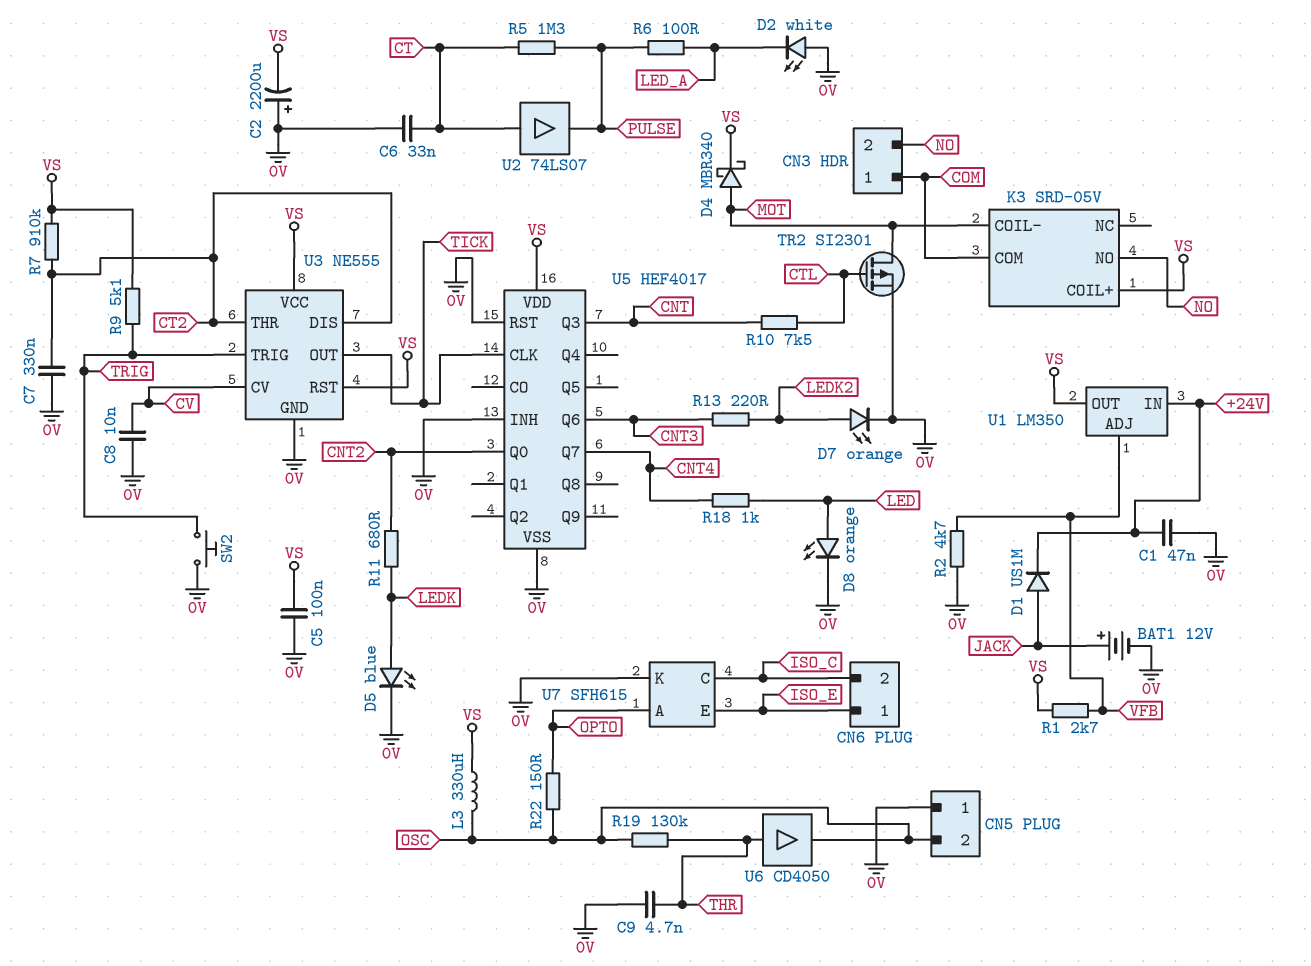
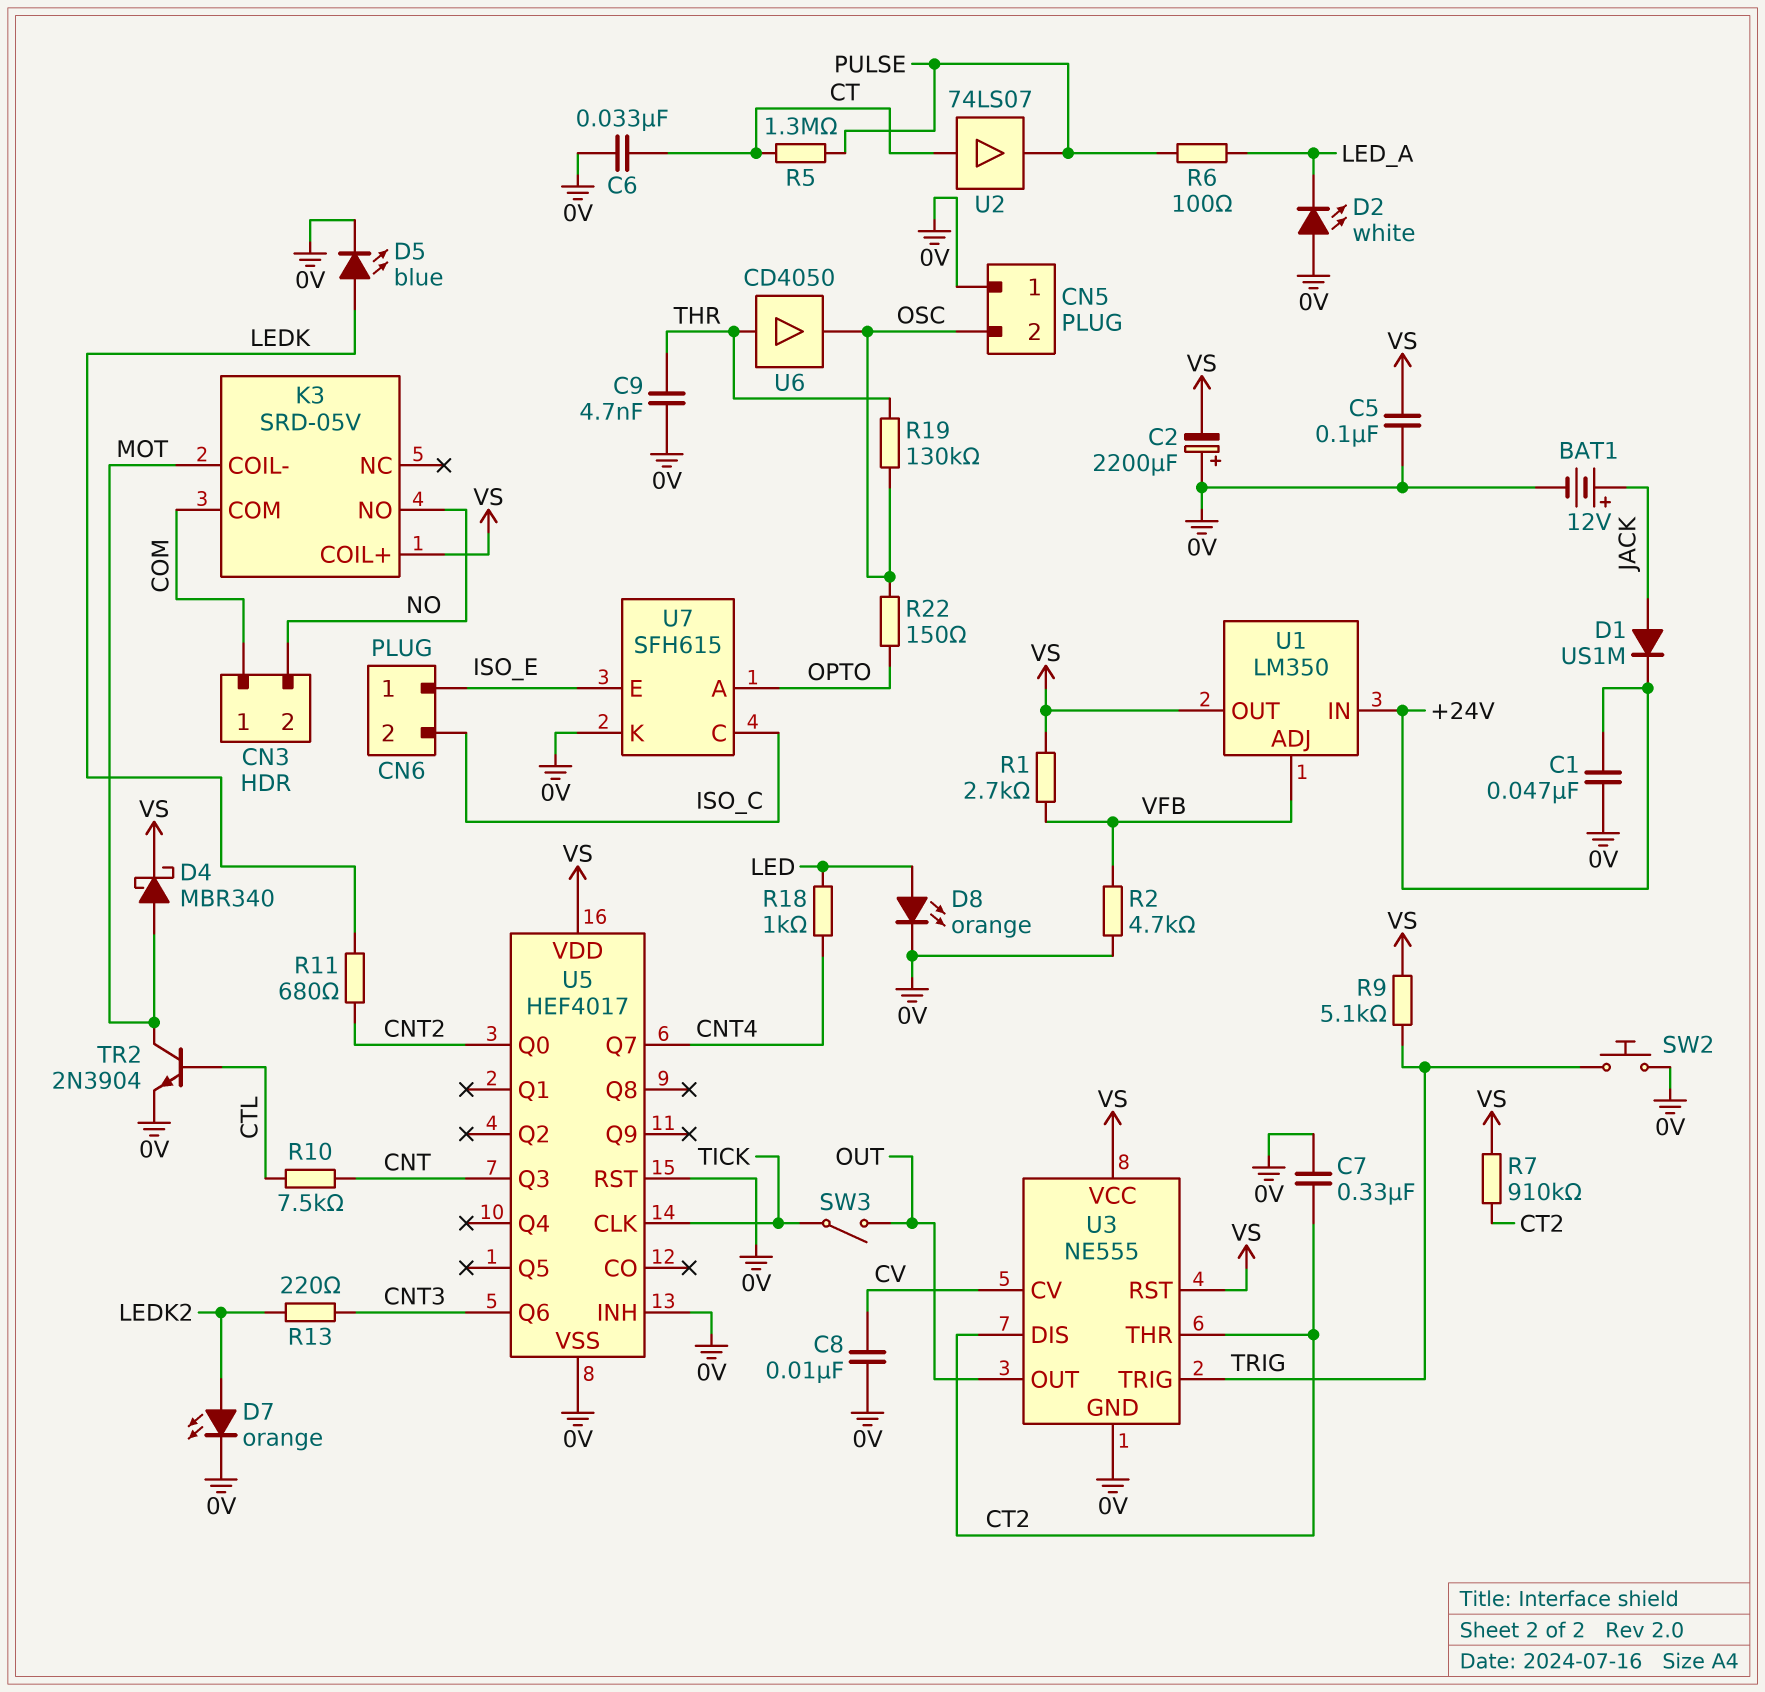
L3: 330uH (OSC, VS) -> none
SW3: none -> switch (OUT, TICK)
TR2: PMOS SI2301 (G CTL, D MOT, S 0V) -> NPN 2N3904 (B CTL, C MOT, E 0V)
U3 pin OUT: TICK -> OUT

